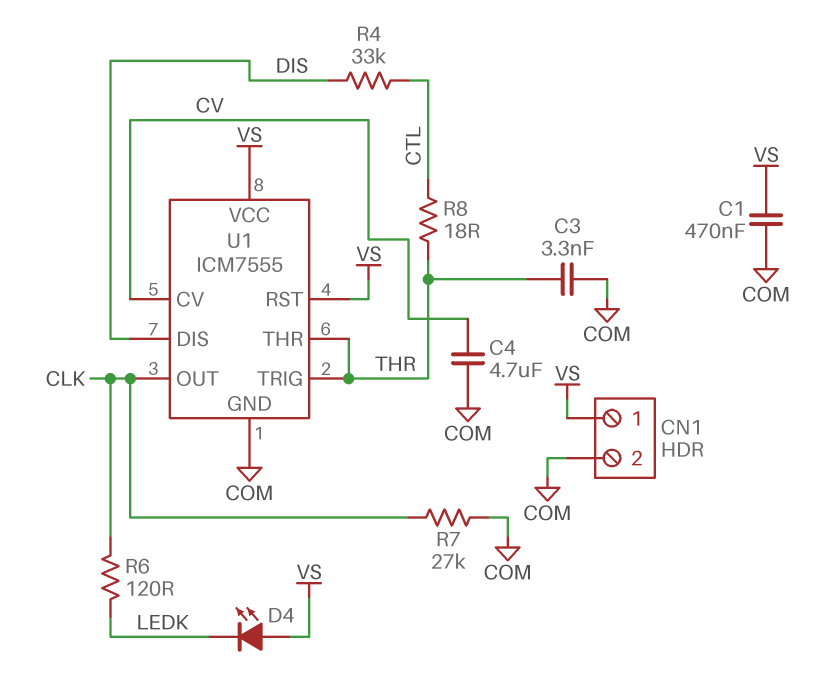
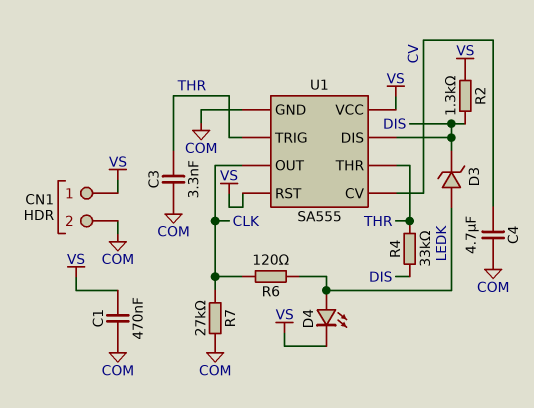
D3: none -> zener (A LEDK, K DIS)
D4: LED (A VS, K LEDK) -> LED (A LEDK, K VS)
R2: none -> 1.3k (DIS, VS)
R4: 33k (CTL, DIS) -> 33k (DIS, THR)
R8: 18 (CTL, THR) -> none
U1: ICM7555 -> SA555

